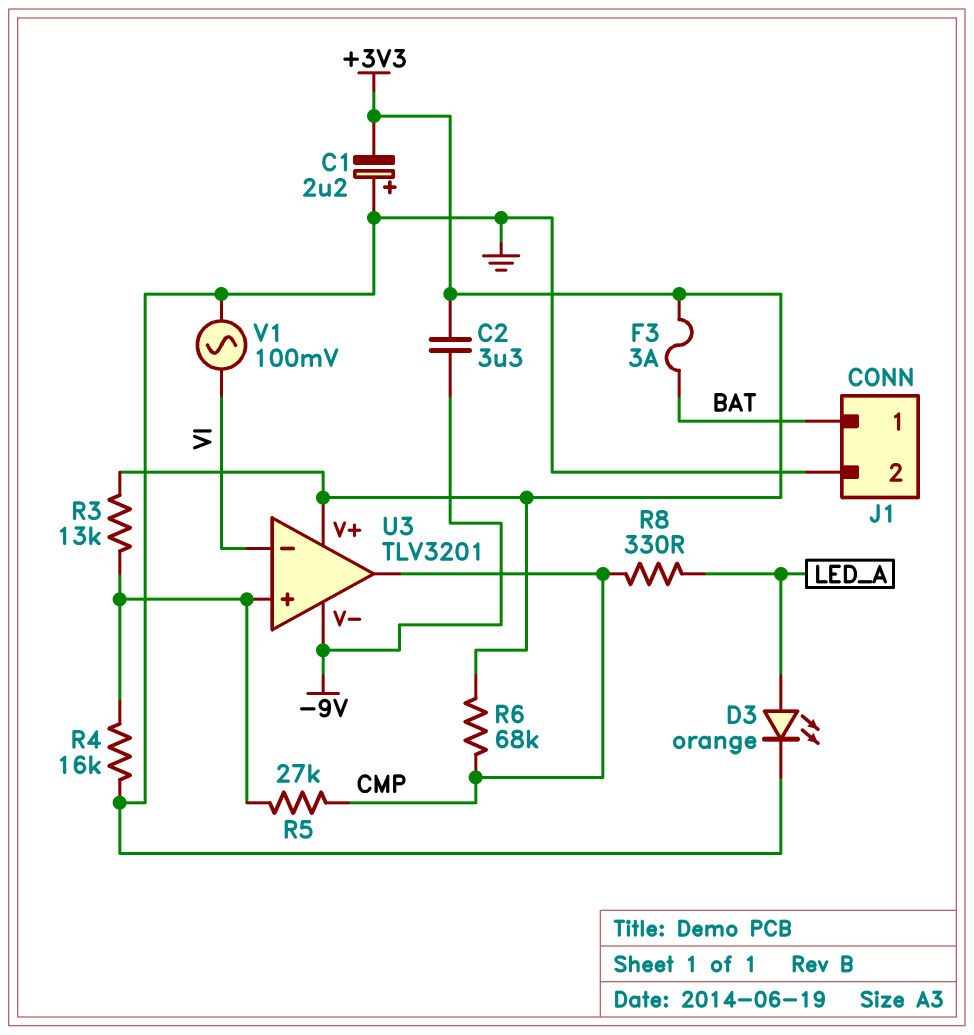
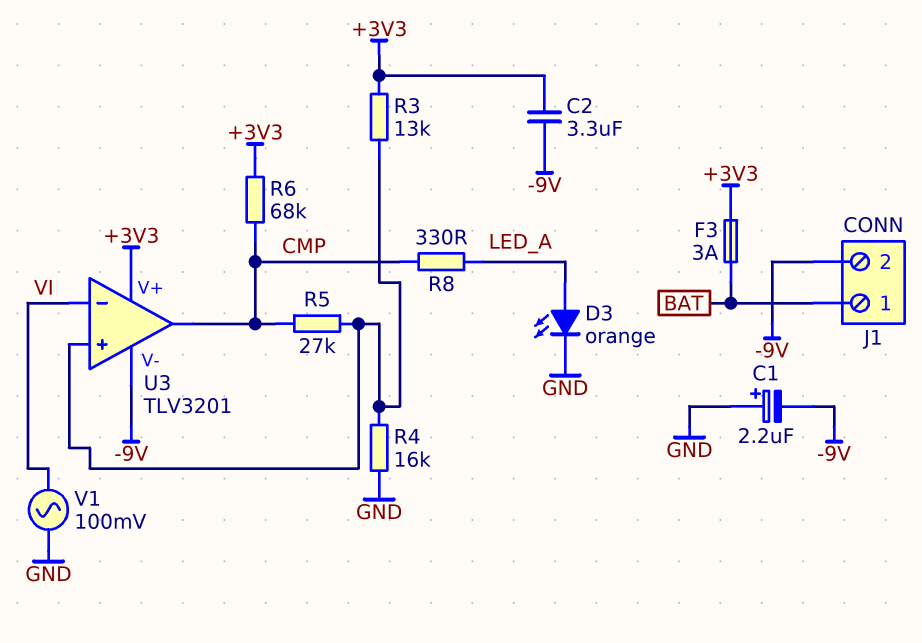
C1: 2.2uF (plus GND, minus +3V3) -> 2.2uF (plus GND, minus -9V)
J1 pin 2: GND -> -9V

